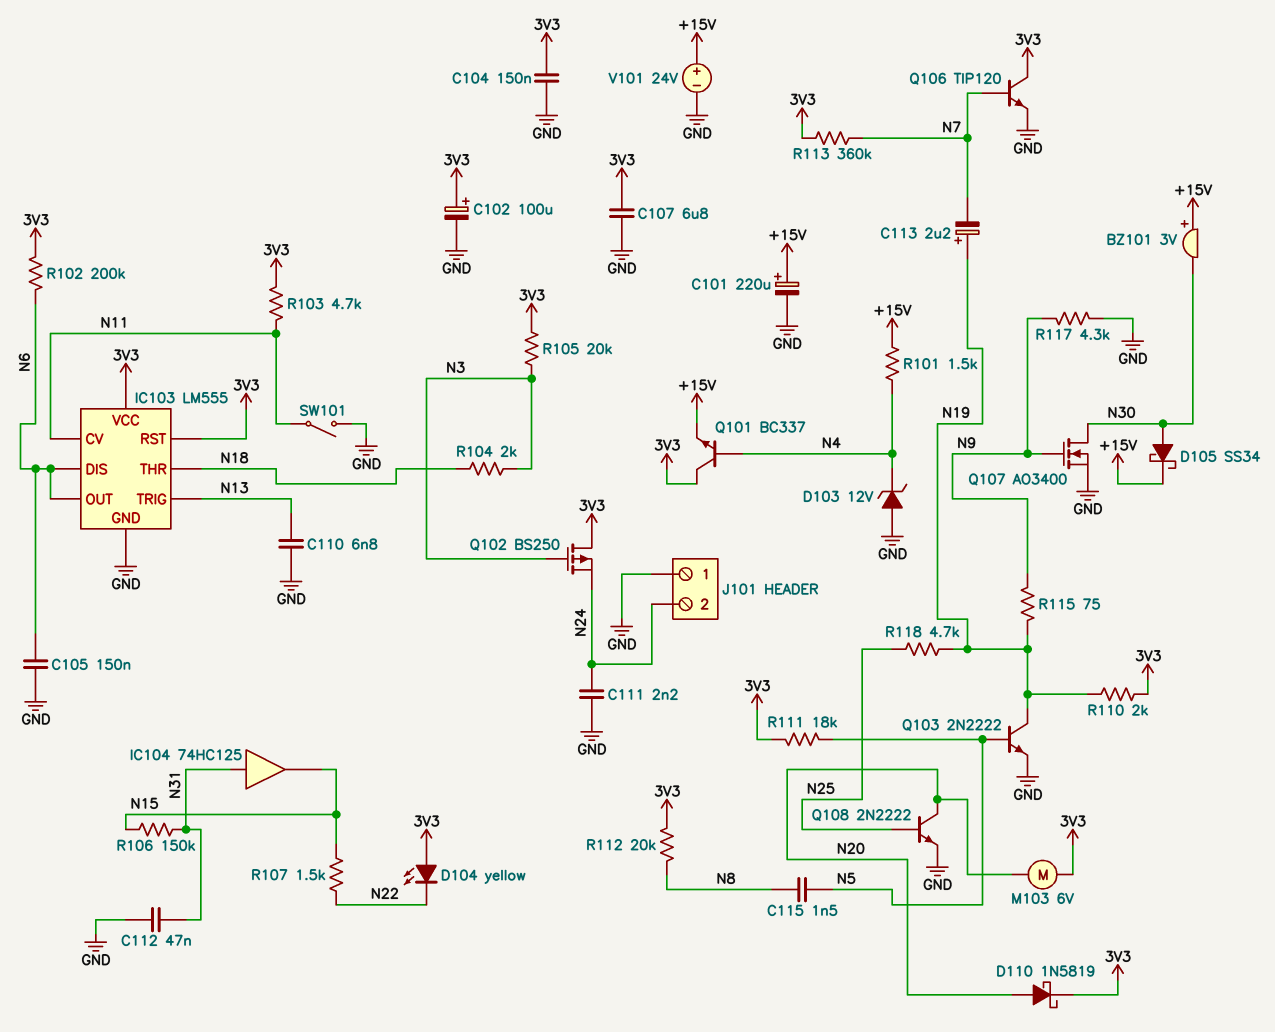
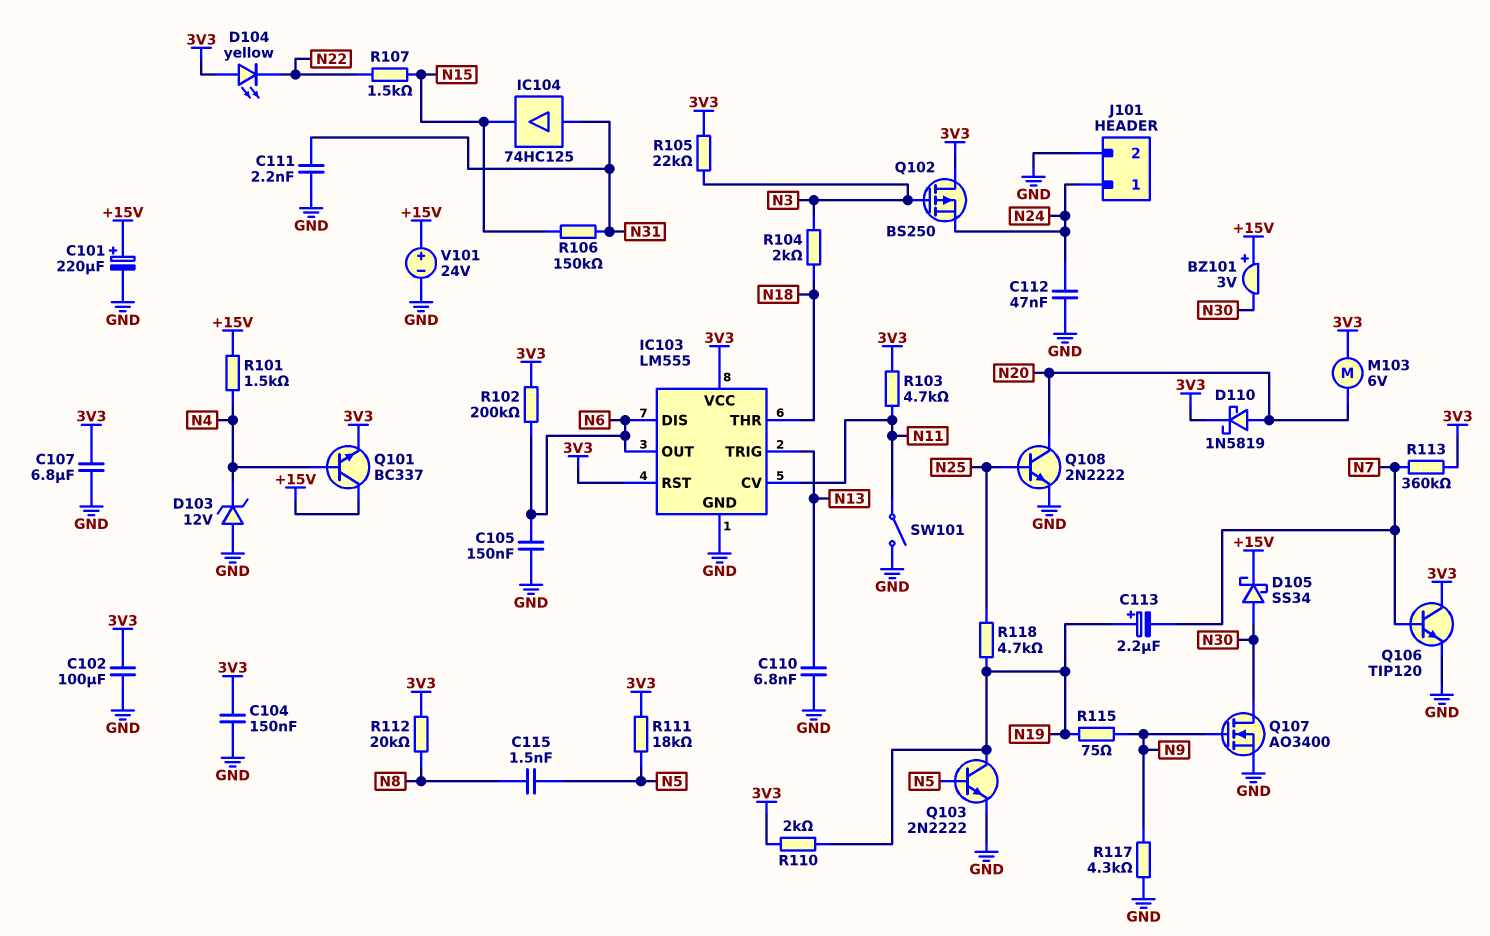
C102: 100uF (plus 3V3, minus GND) -> 100uF (3V3, GND)
C111: 2.2nF (GND, N24) -> 2.2nF (GND, N31)
C112: 47nF (GND, N31) -> 47nF (GND, N24)
J101 pin 1: GND -> N24
J101 pin 2: N24 -> GND
Q101: NPN BC337 (B N4, C 3V3, E +15V) -> NPN BC337 (B N4, C +15V, E 3V3)
R105: 20k (3V3, N3) -> 22k (3V3, N3)

